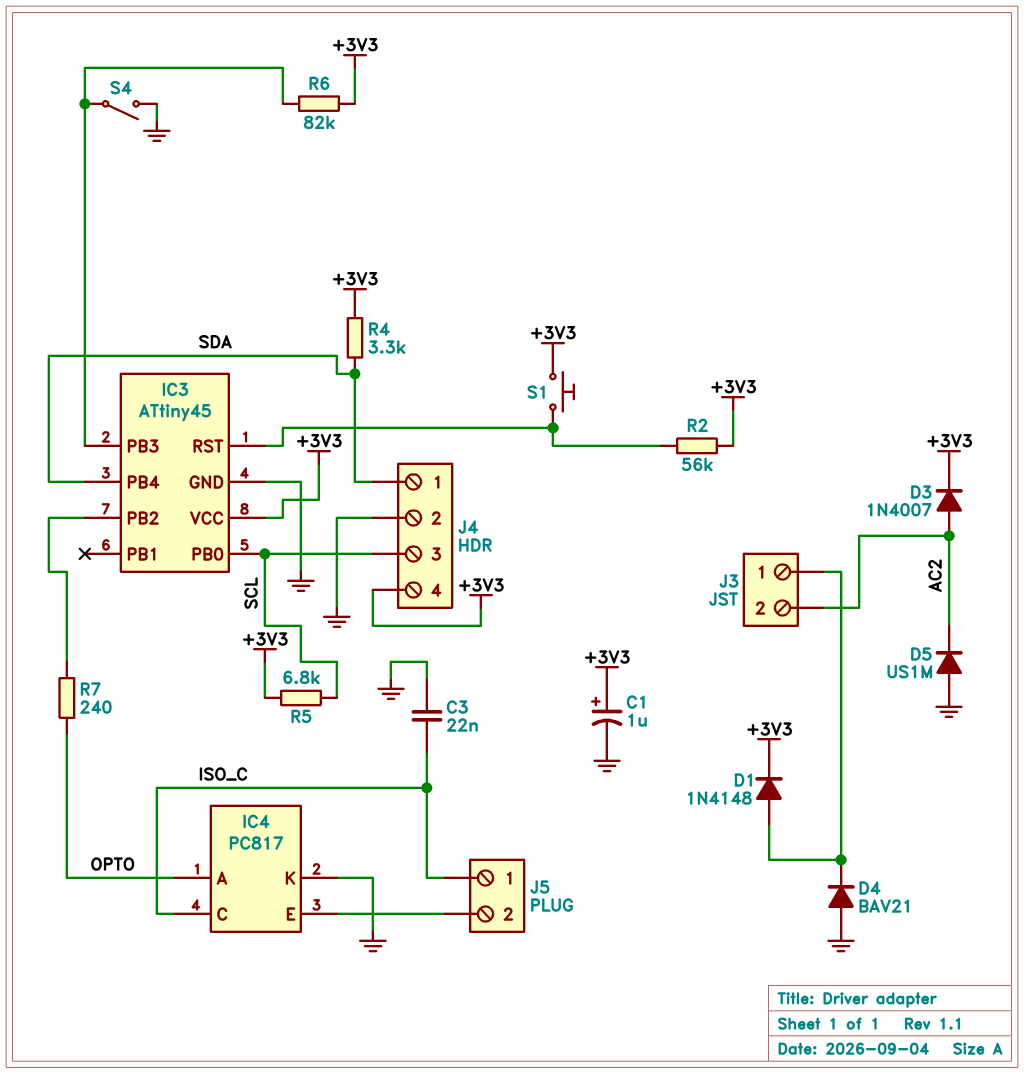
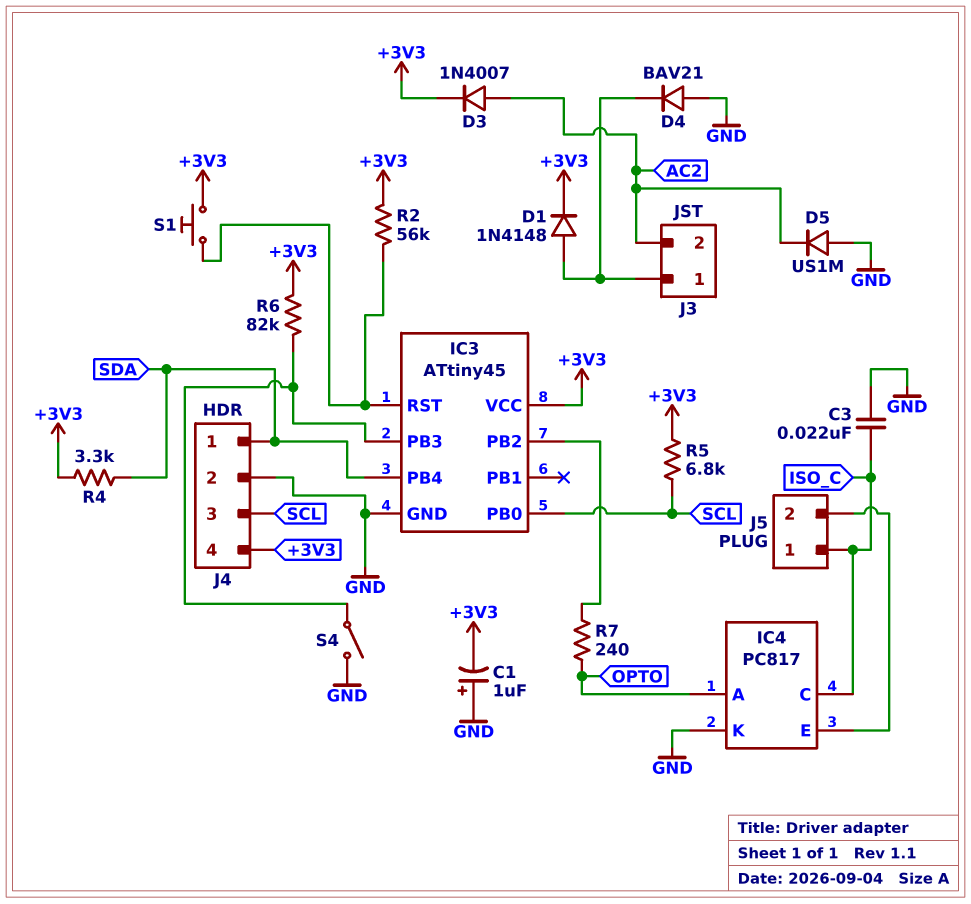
C1: 1uF (plus +3V3, minus GND) -> 1uF (plus GND, minus +3V3)

